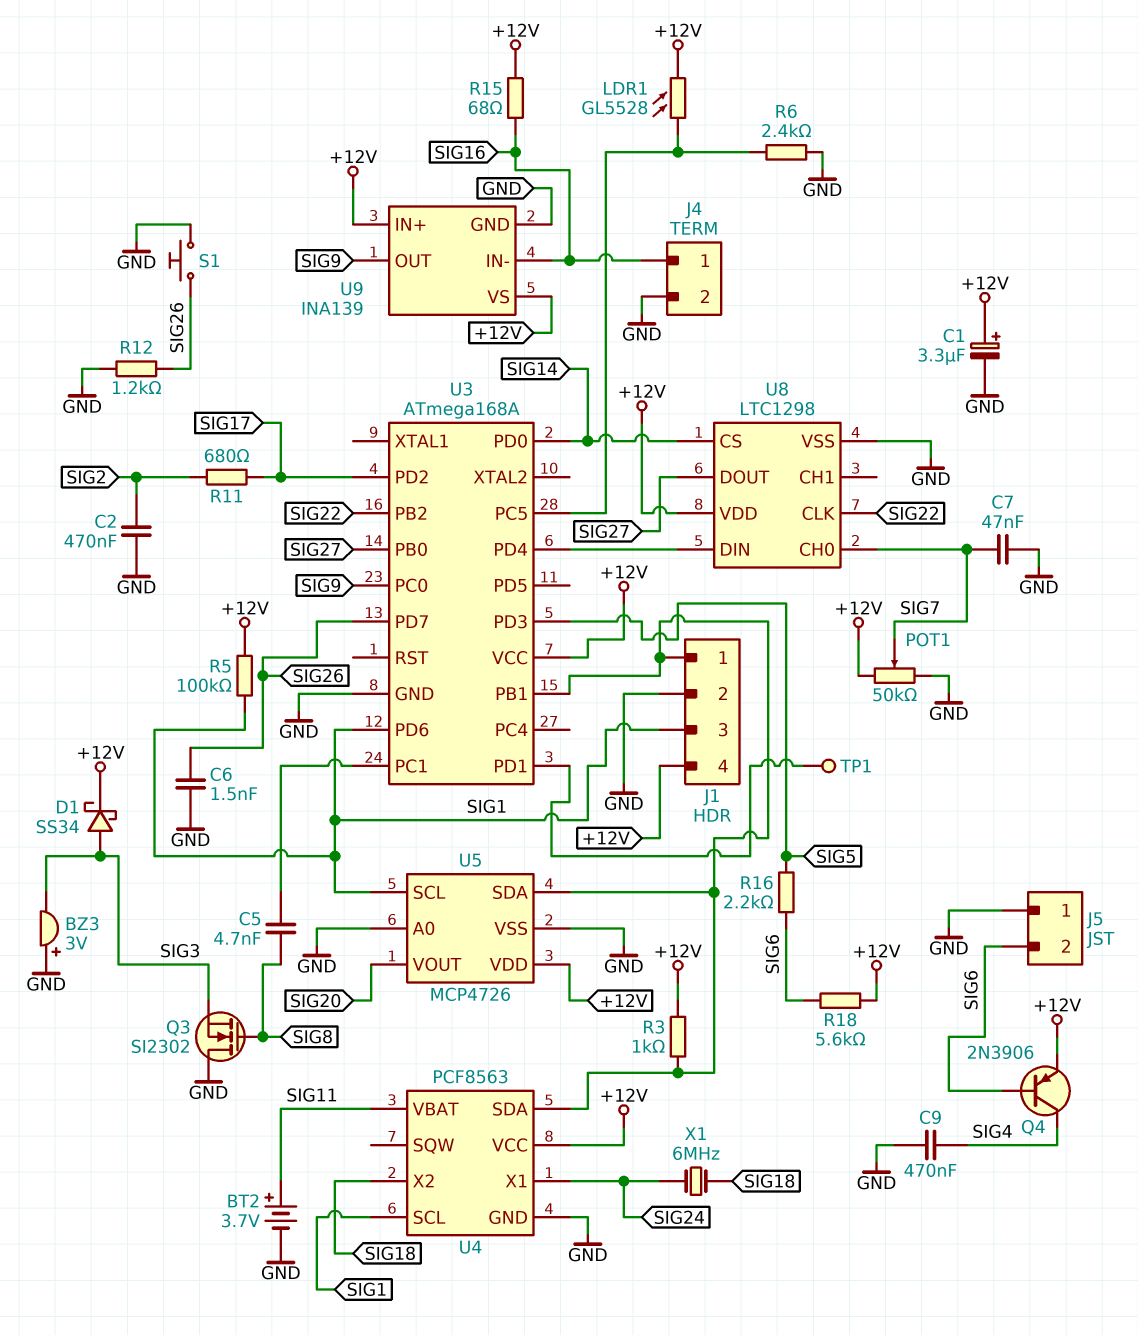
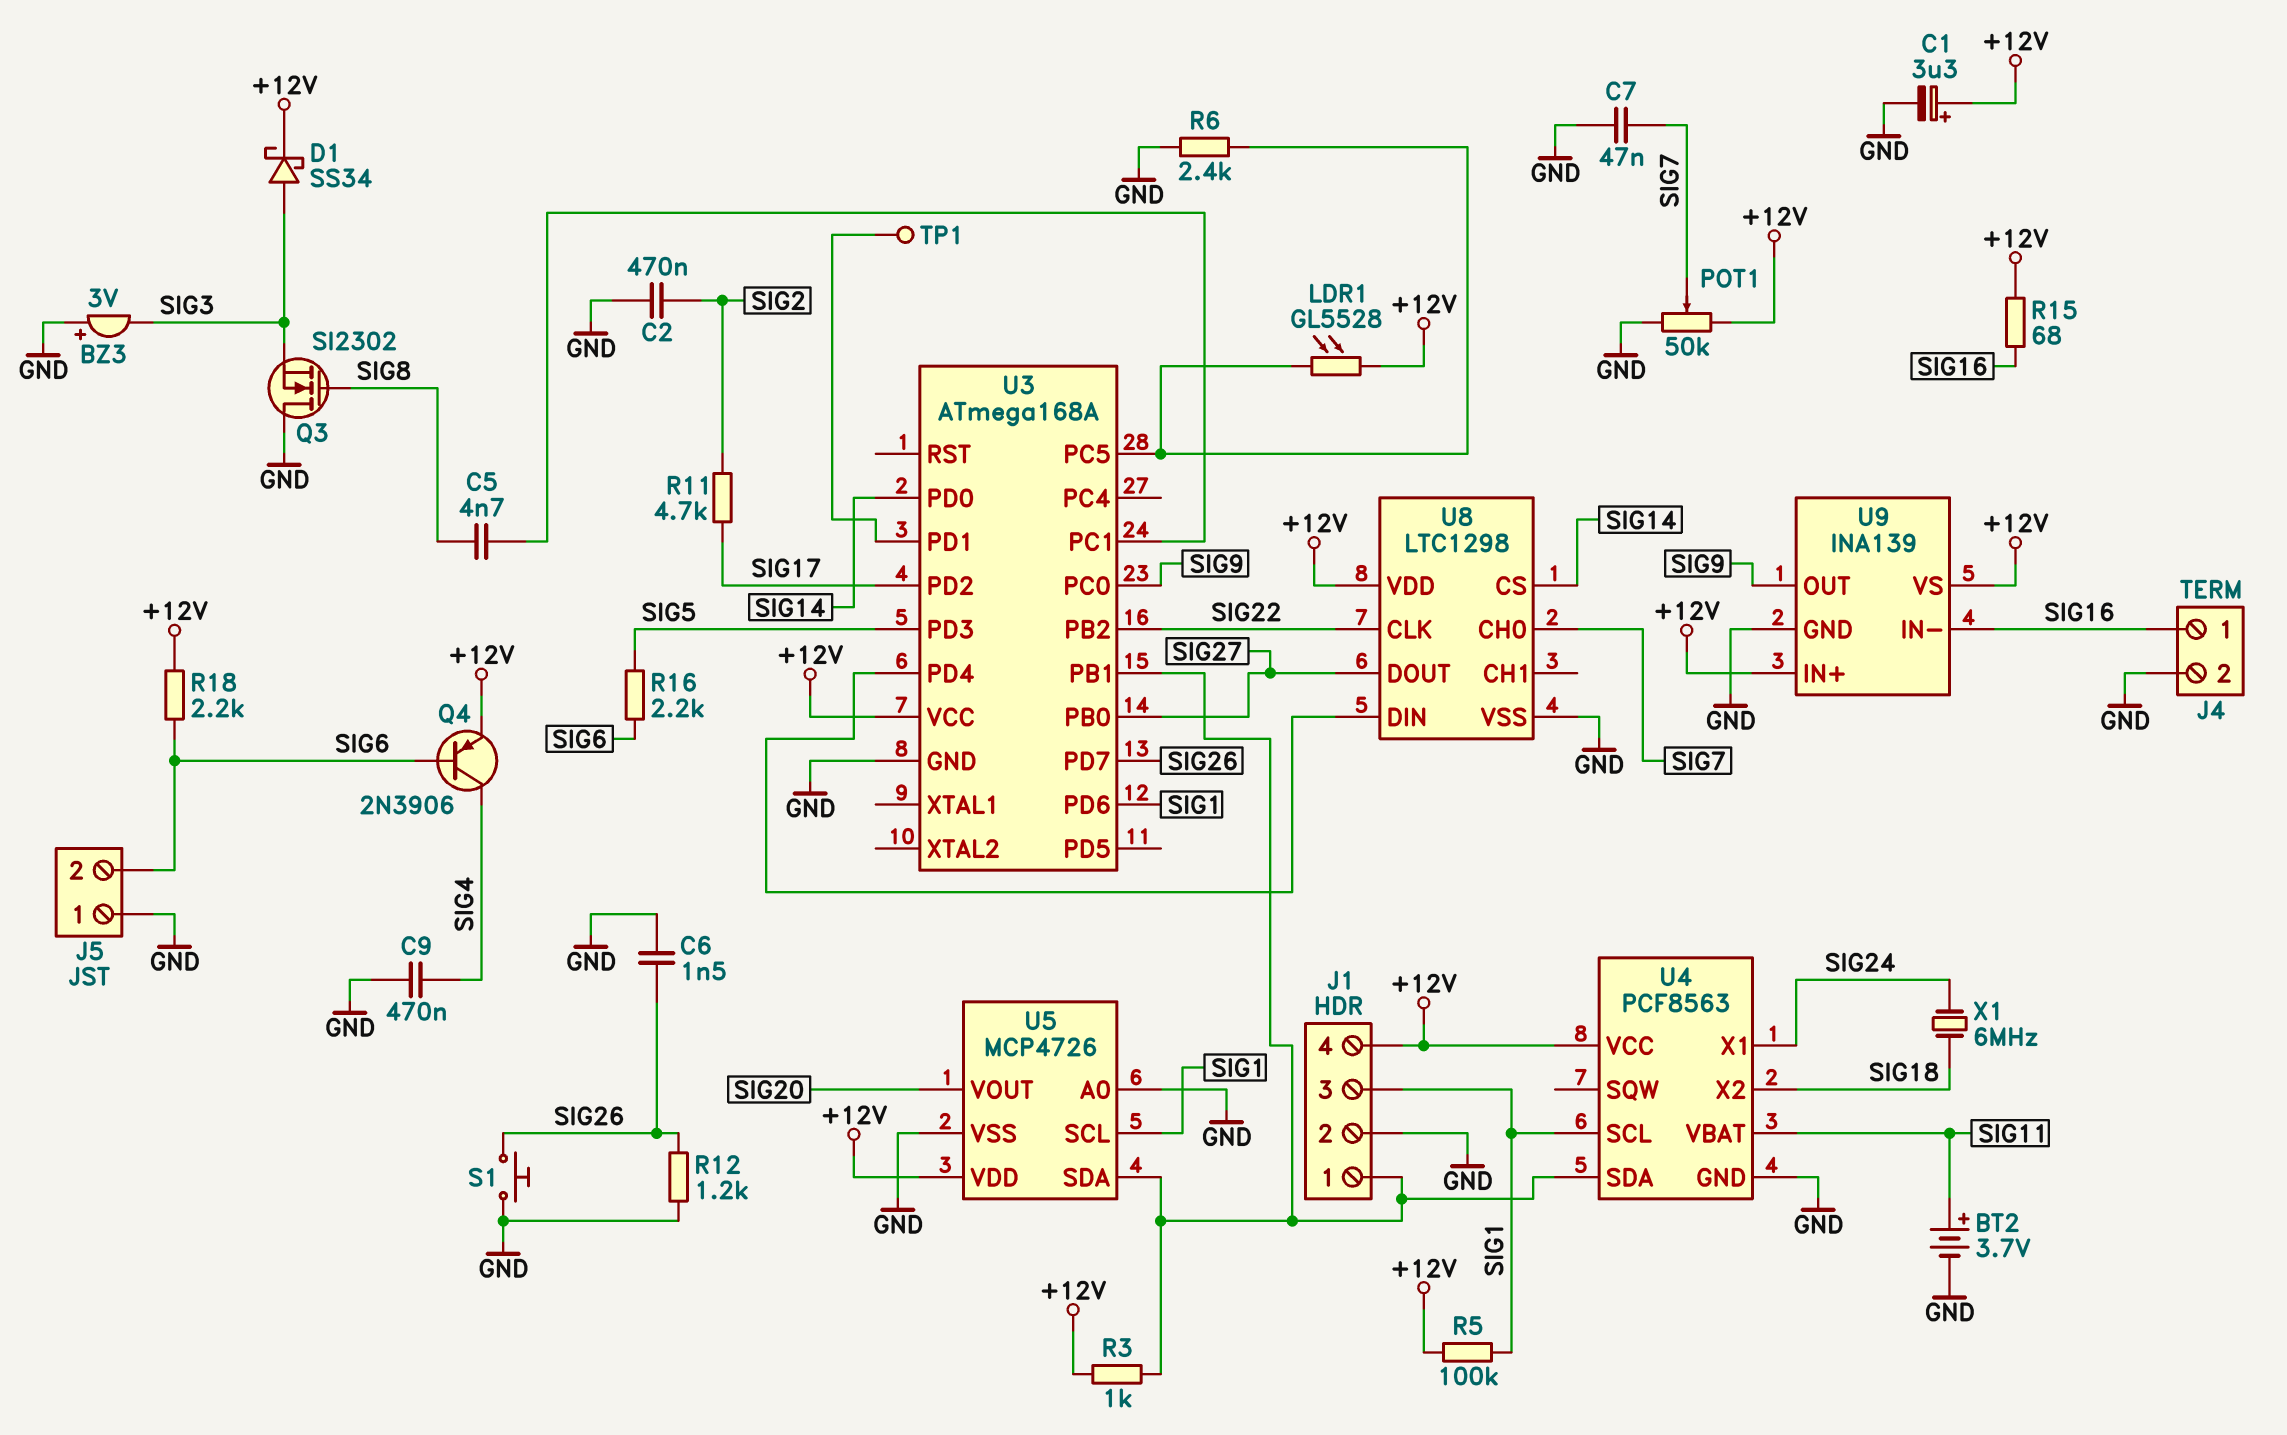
R11: 680 (SIG2, SIG17) -> 4.7k (SIG2, SIG17)
R18: 5.6k (+12V, SIG6) -> 2.2k (+12V, SIG6)

